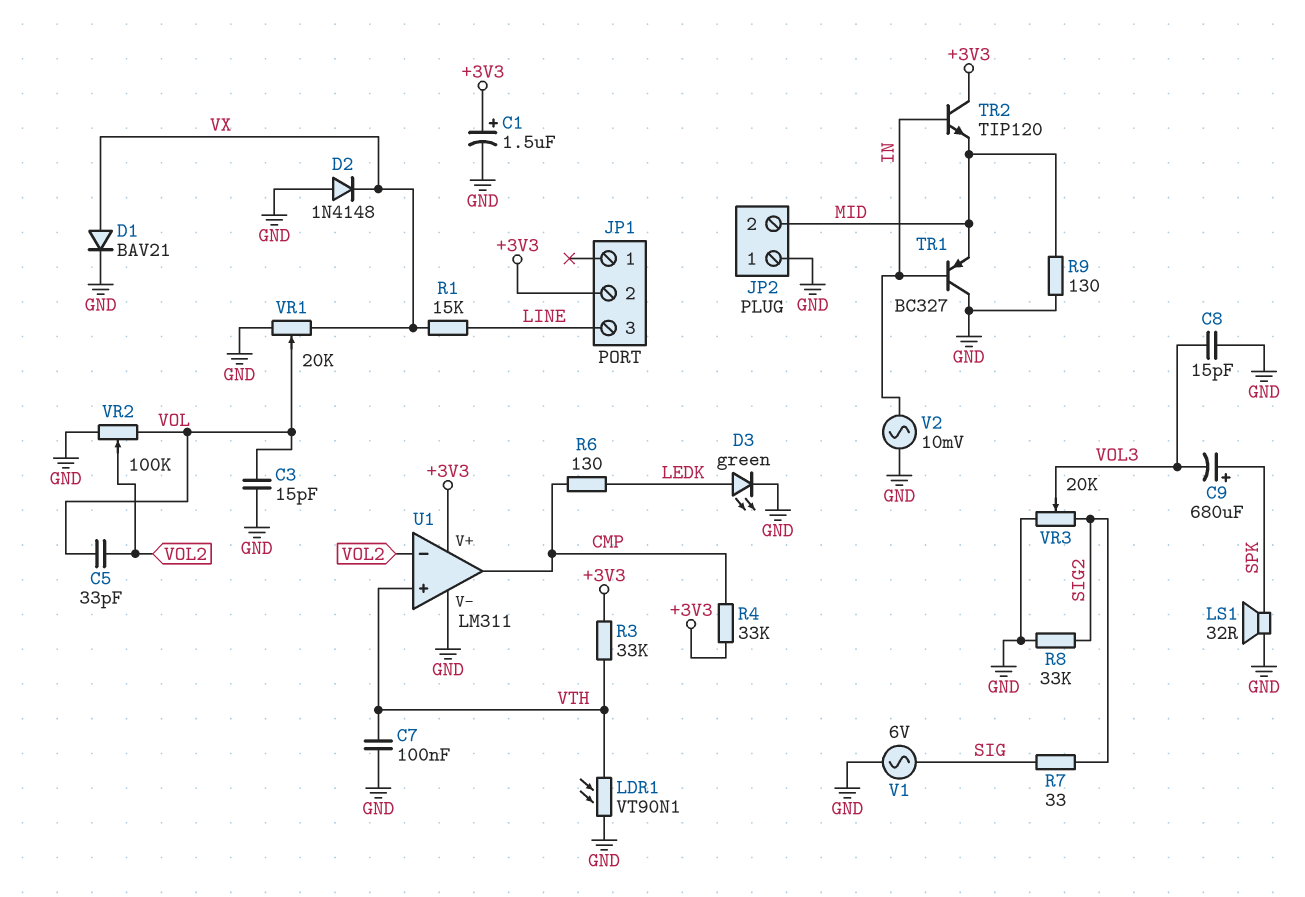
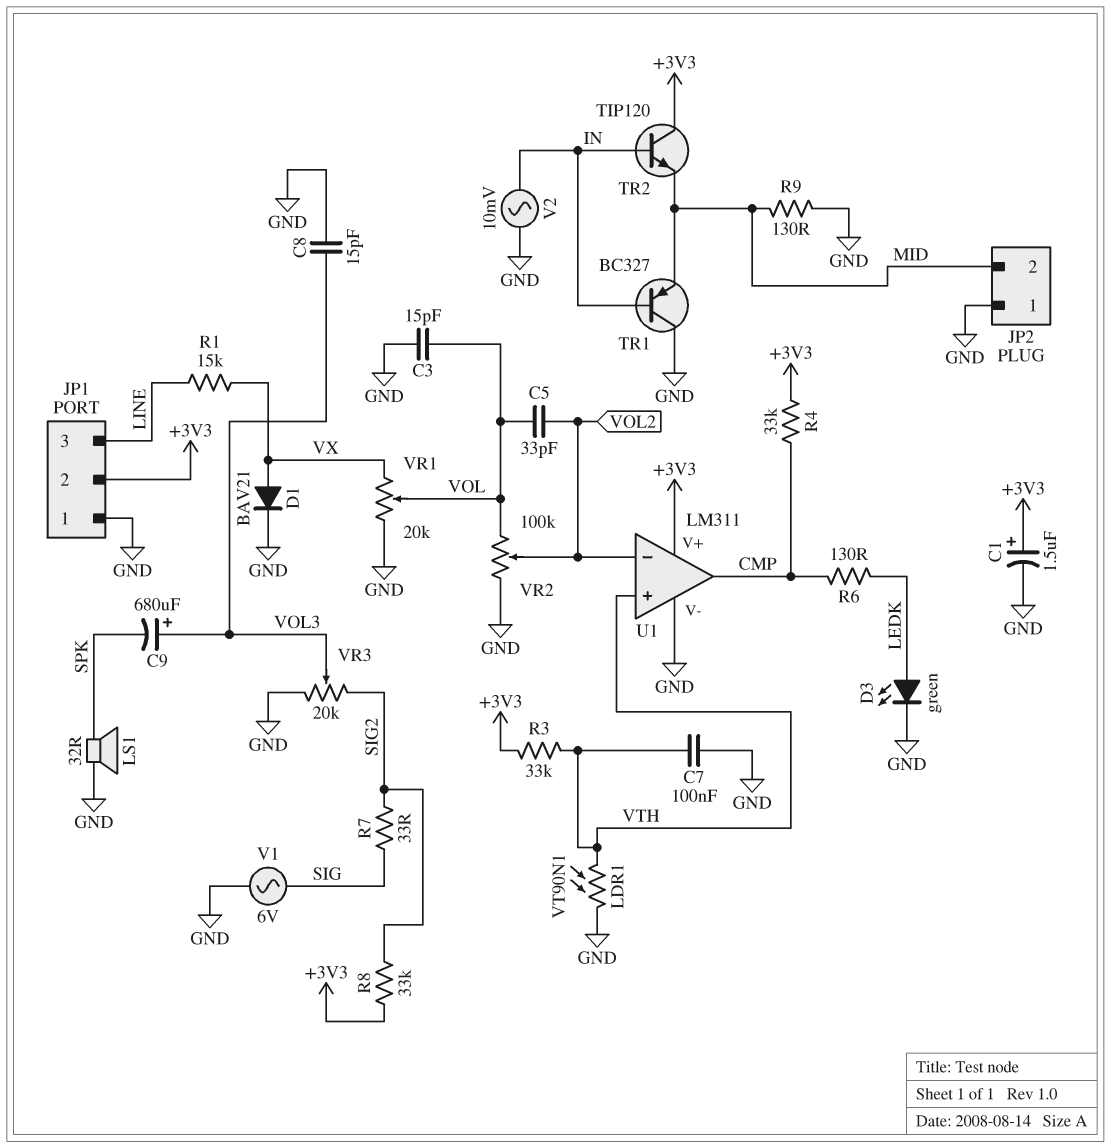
C9: 680uF (plus SPK, minus VOL3) -> 680uF (plus VOL3, minus SPK)
D2: diode 1N4148 (A GND, K VX) -> none
JP1 pin 1: none -> GND
R8: 33k (GND, SIG2) -> 33k (+3V3, SIG2)

